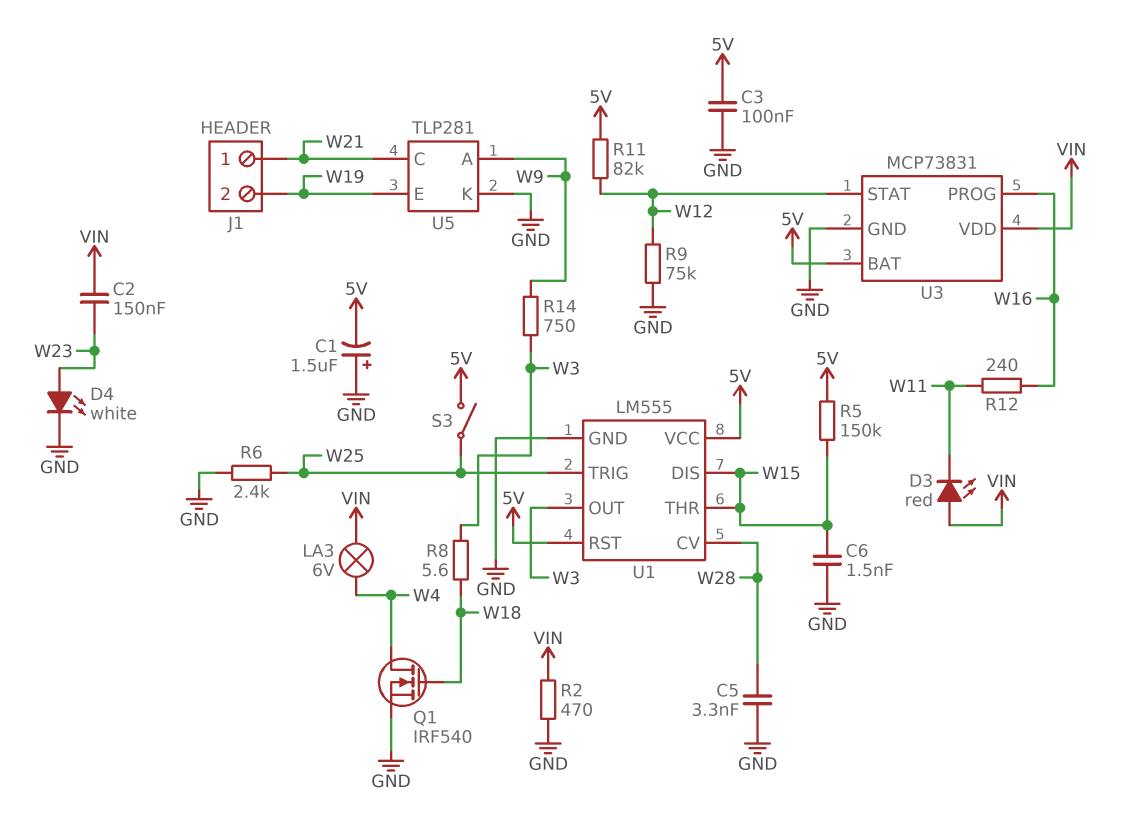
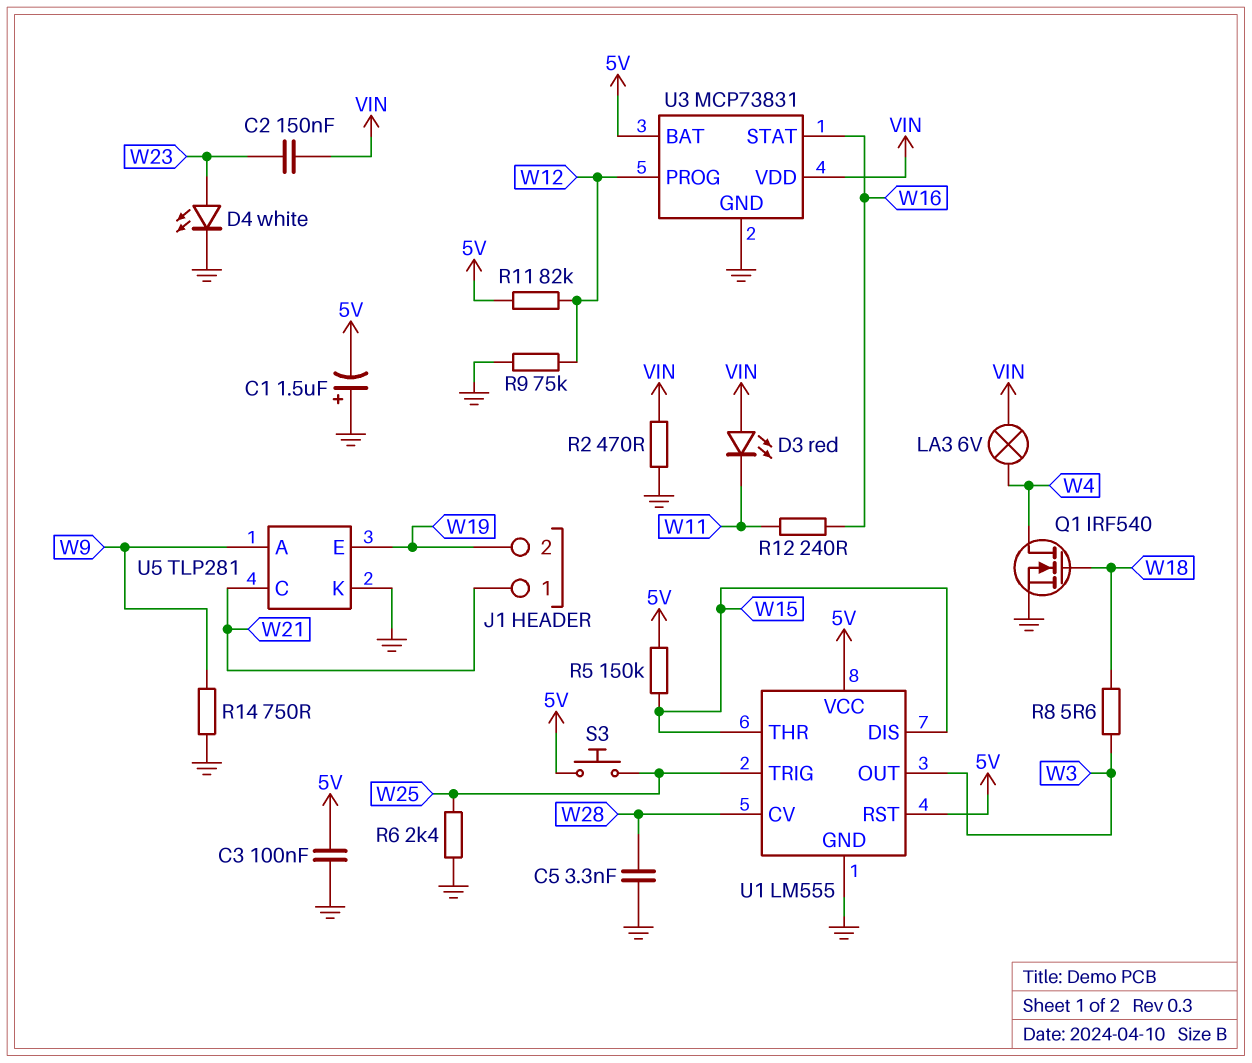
C6: 1.5nF (GND, W15) -> none
R14: 750 (W3, W9) -> 750 (GND, W9)
S3: switch (5V, W25) -> button (5V, W25)
U3 pin PROG: W16 -> W12
U3 pin STAT: W12 -> W16

